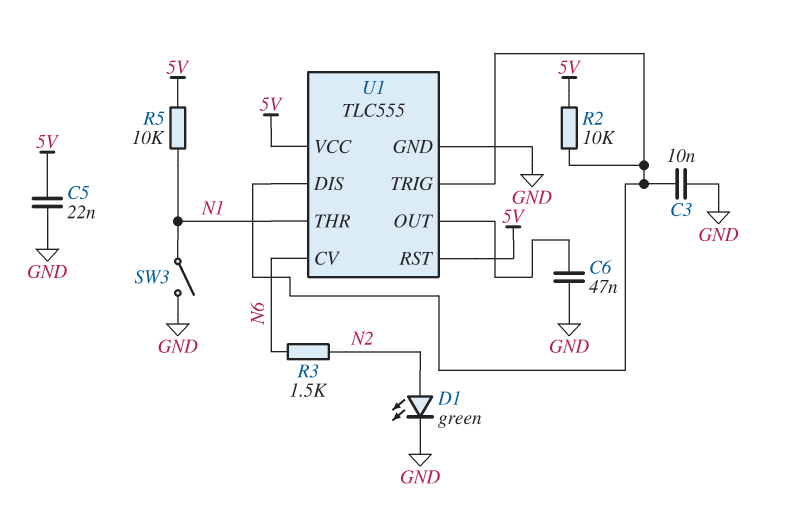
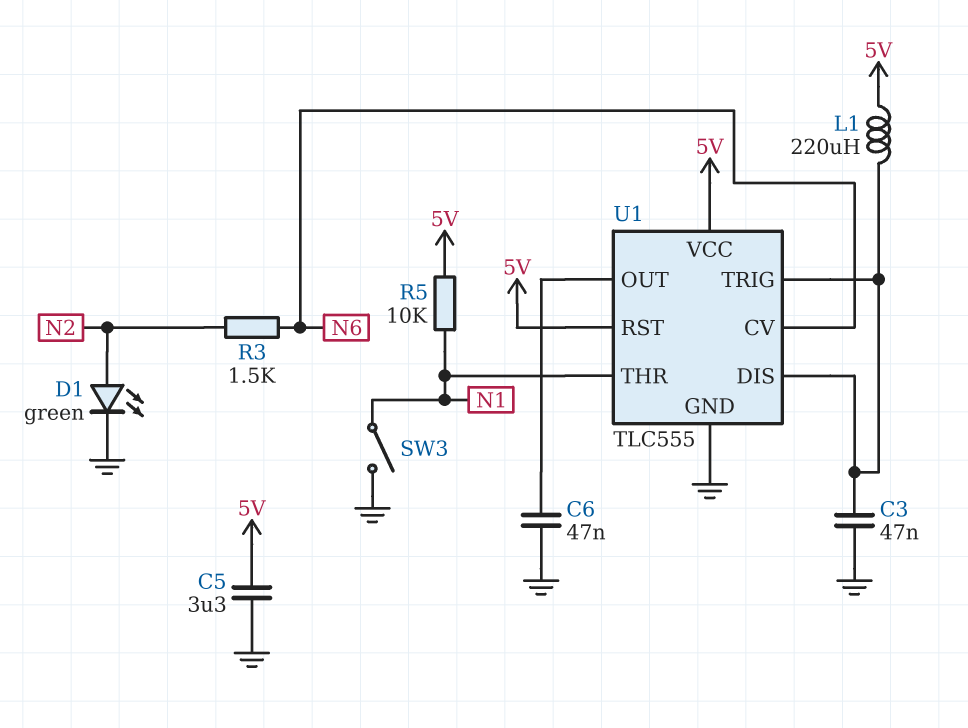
C3: 10nF (GND, U1/DIS) -> 47nF (GND, U1/DIS)
C5: 22nF (5V, GND) -> 3.3uF (5V, GND)
L1: none -> 220uH (5V, U1/DIS)
R2: 10k (5V, U1/DIS) -> none

